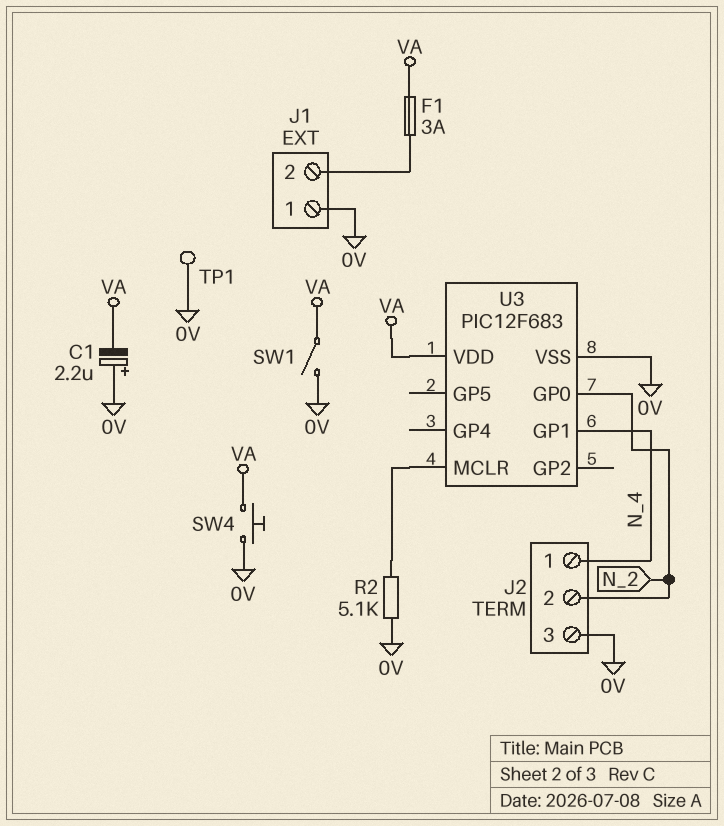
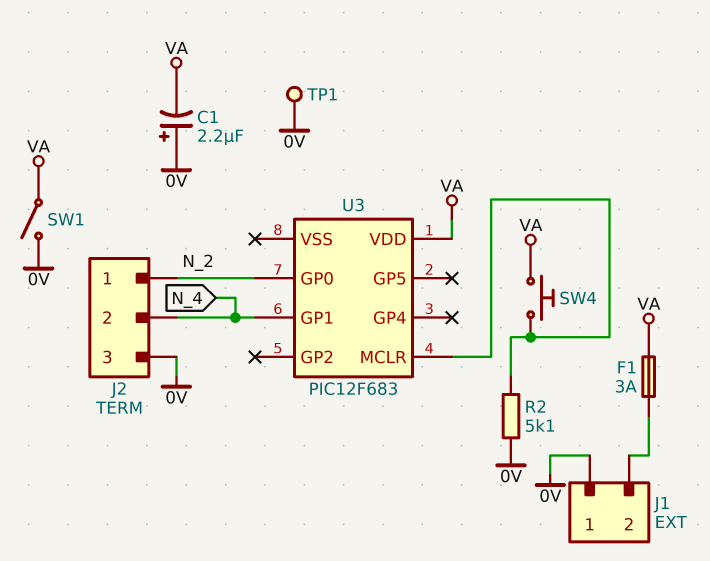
J2 pin 1: N_4 -> N_2
J2 pin 2: N_2 -> N_4
SW4: button (0V, VA) -> button (U3/MCLR, VA)
U3 pin VSS: 0V -> none

